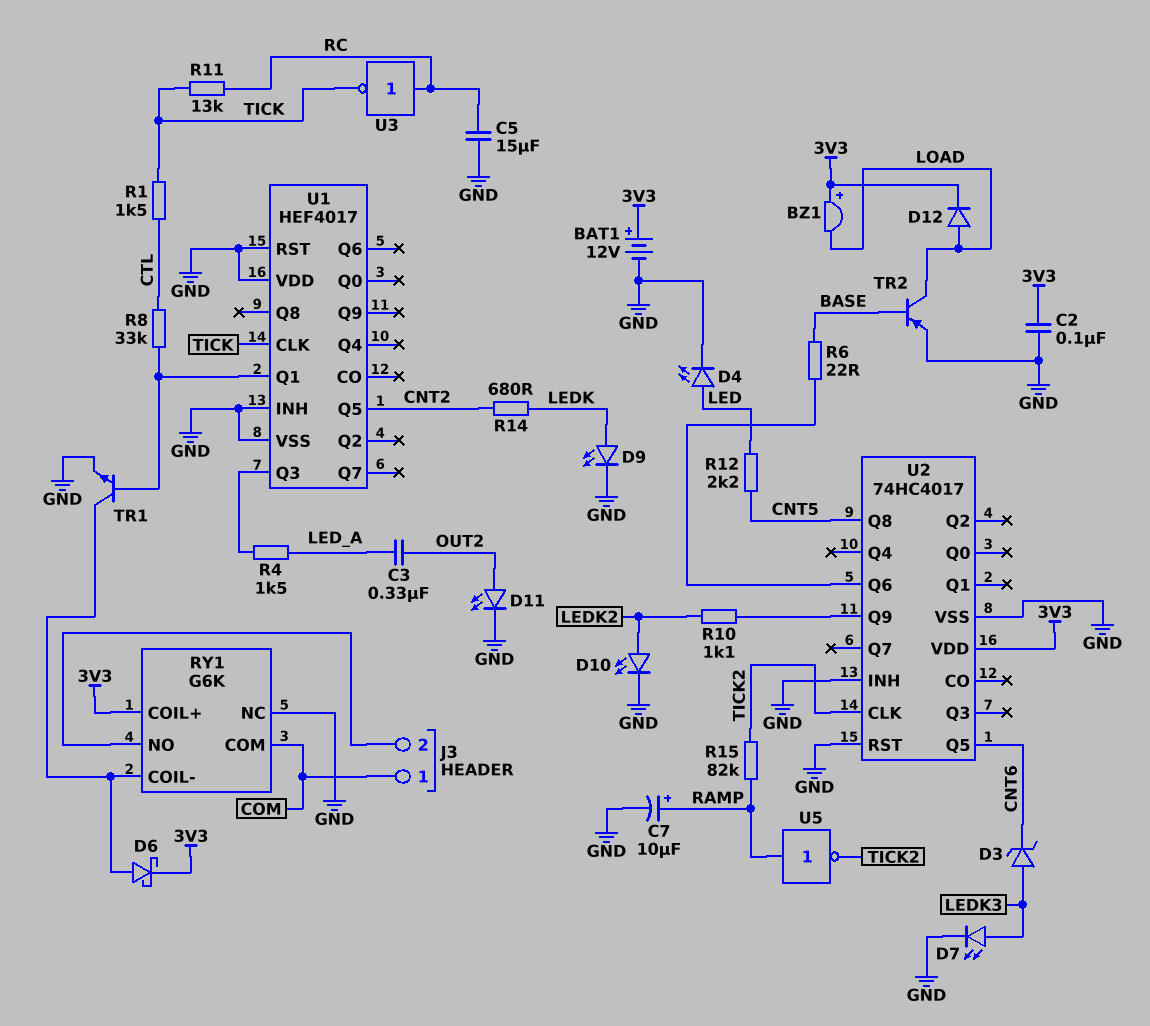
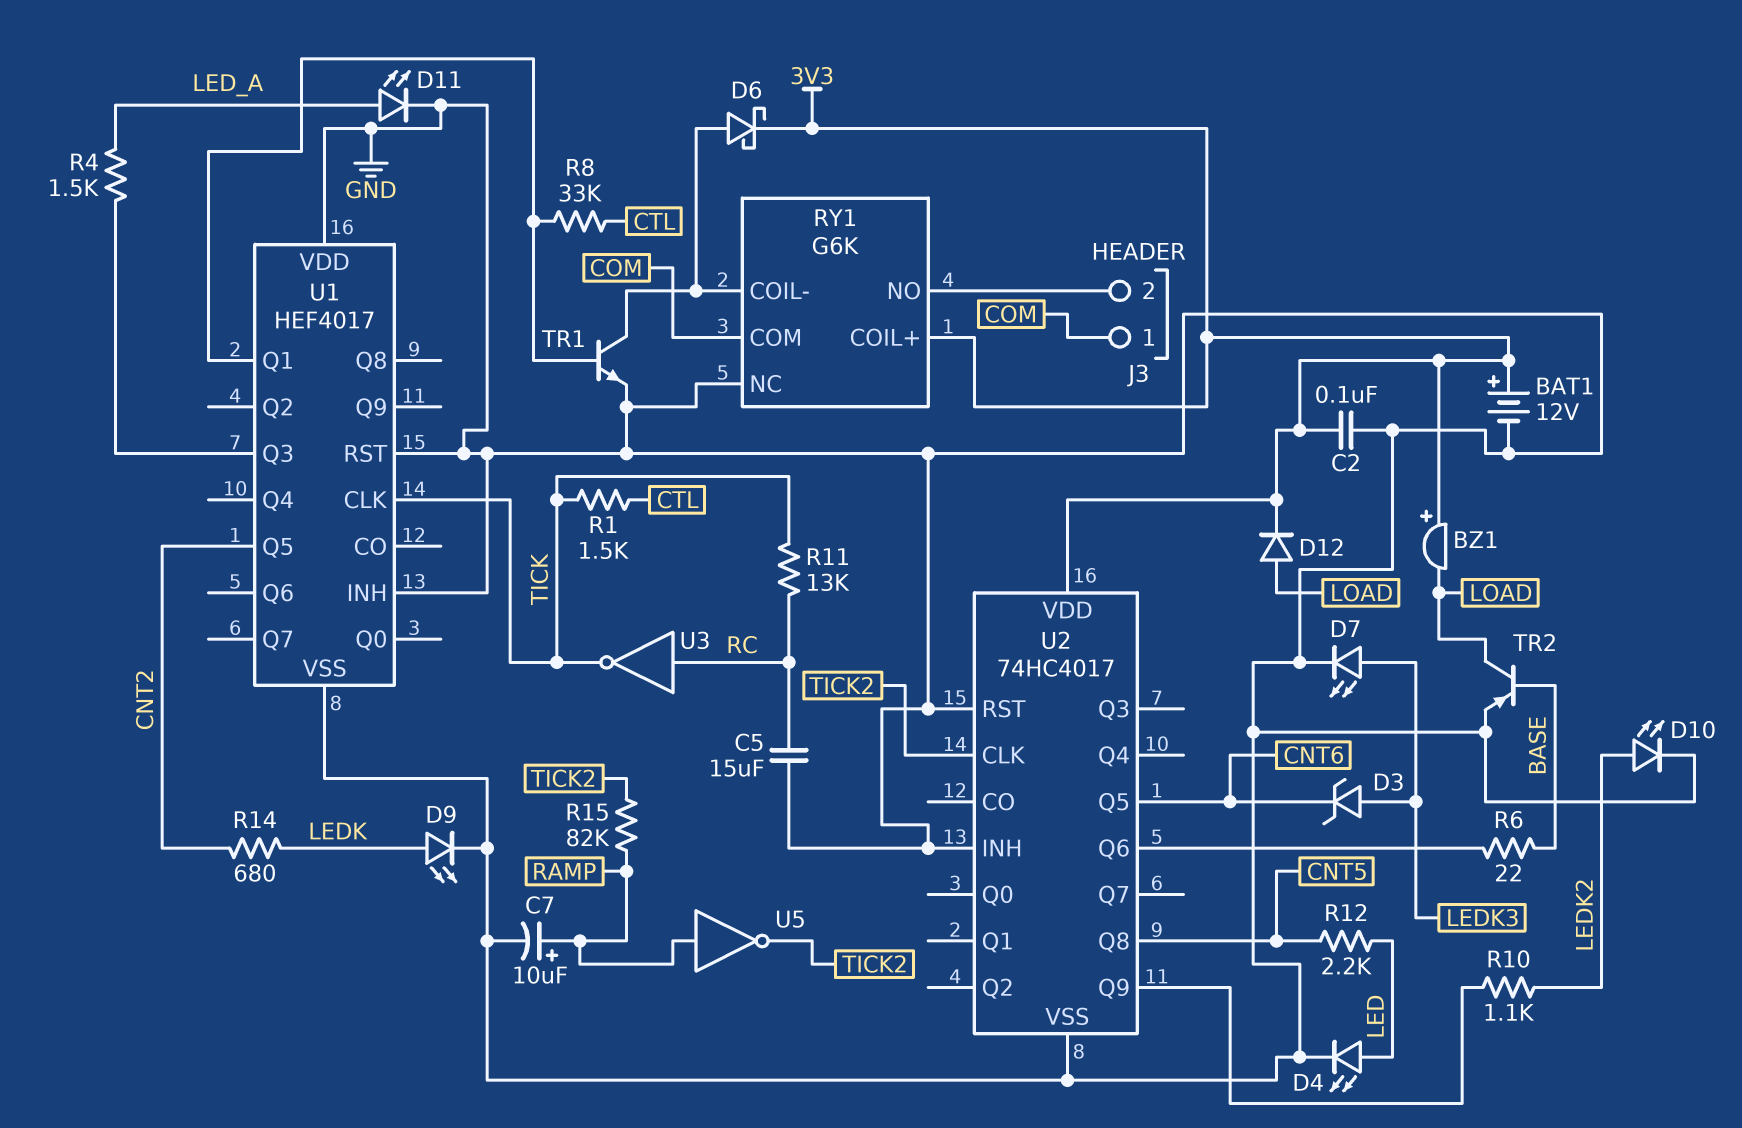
C3: 330nF (LED_A, OUT2) -> none
D11: LED (A OUT2, K GND) -> LED (A LED_A, K GND)

